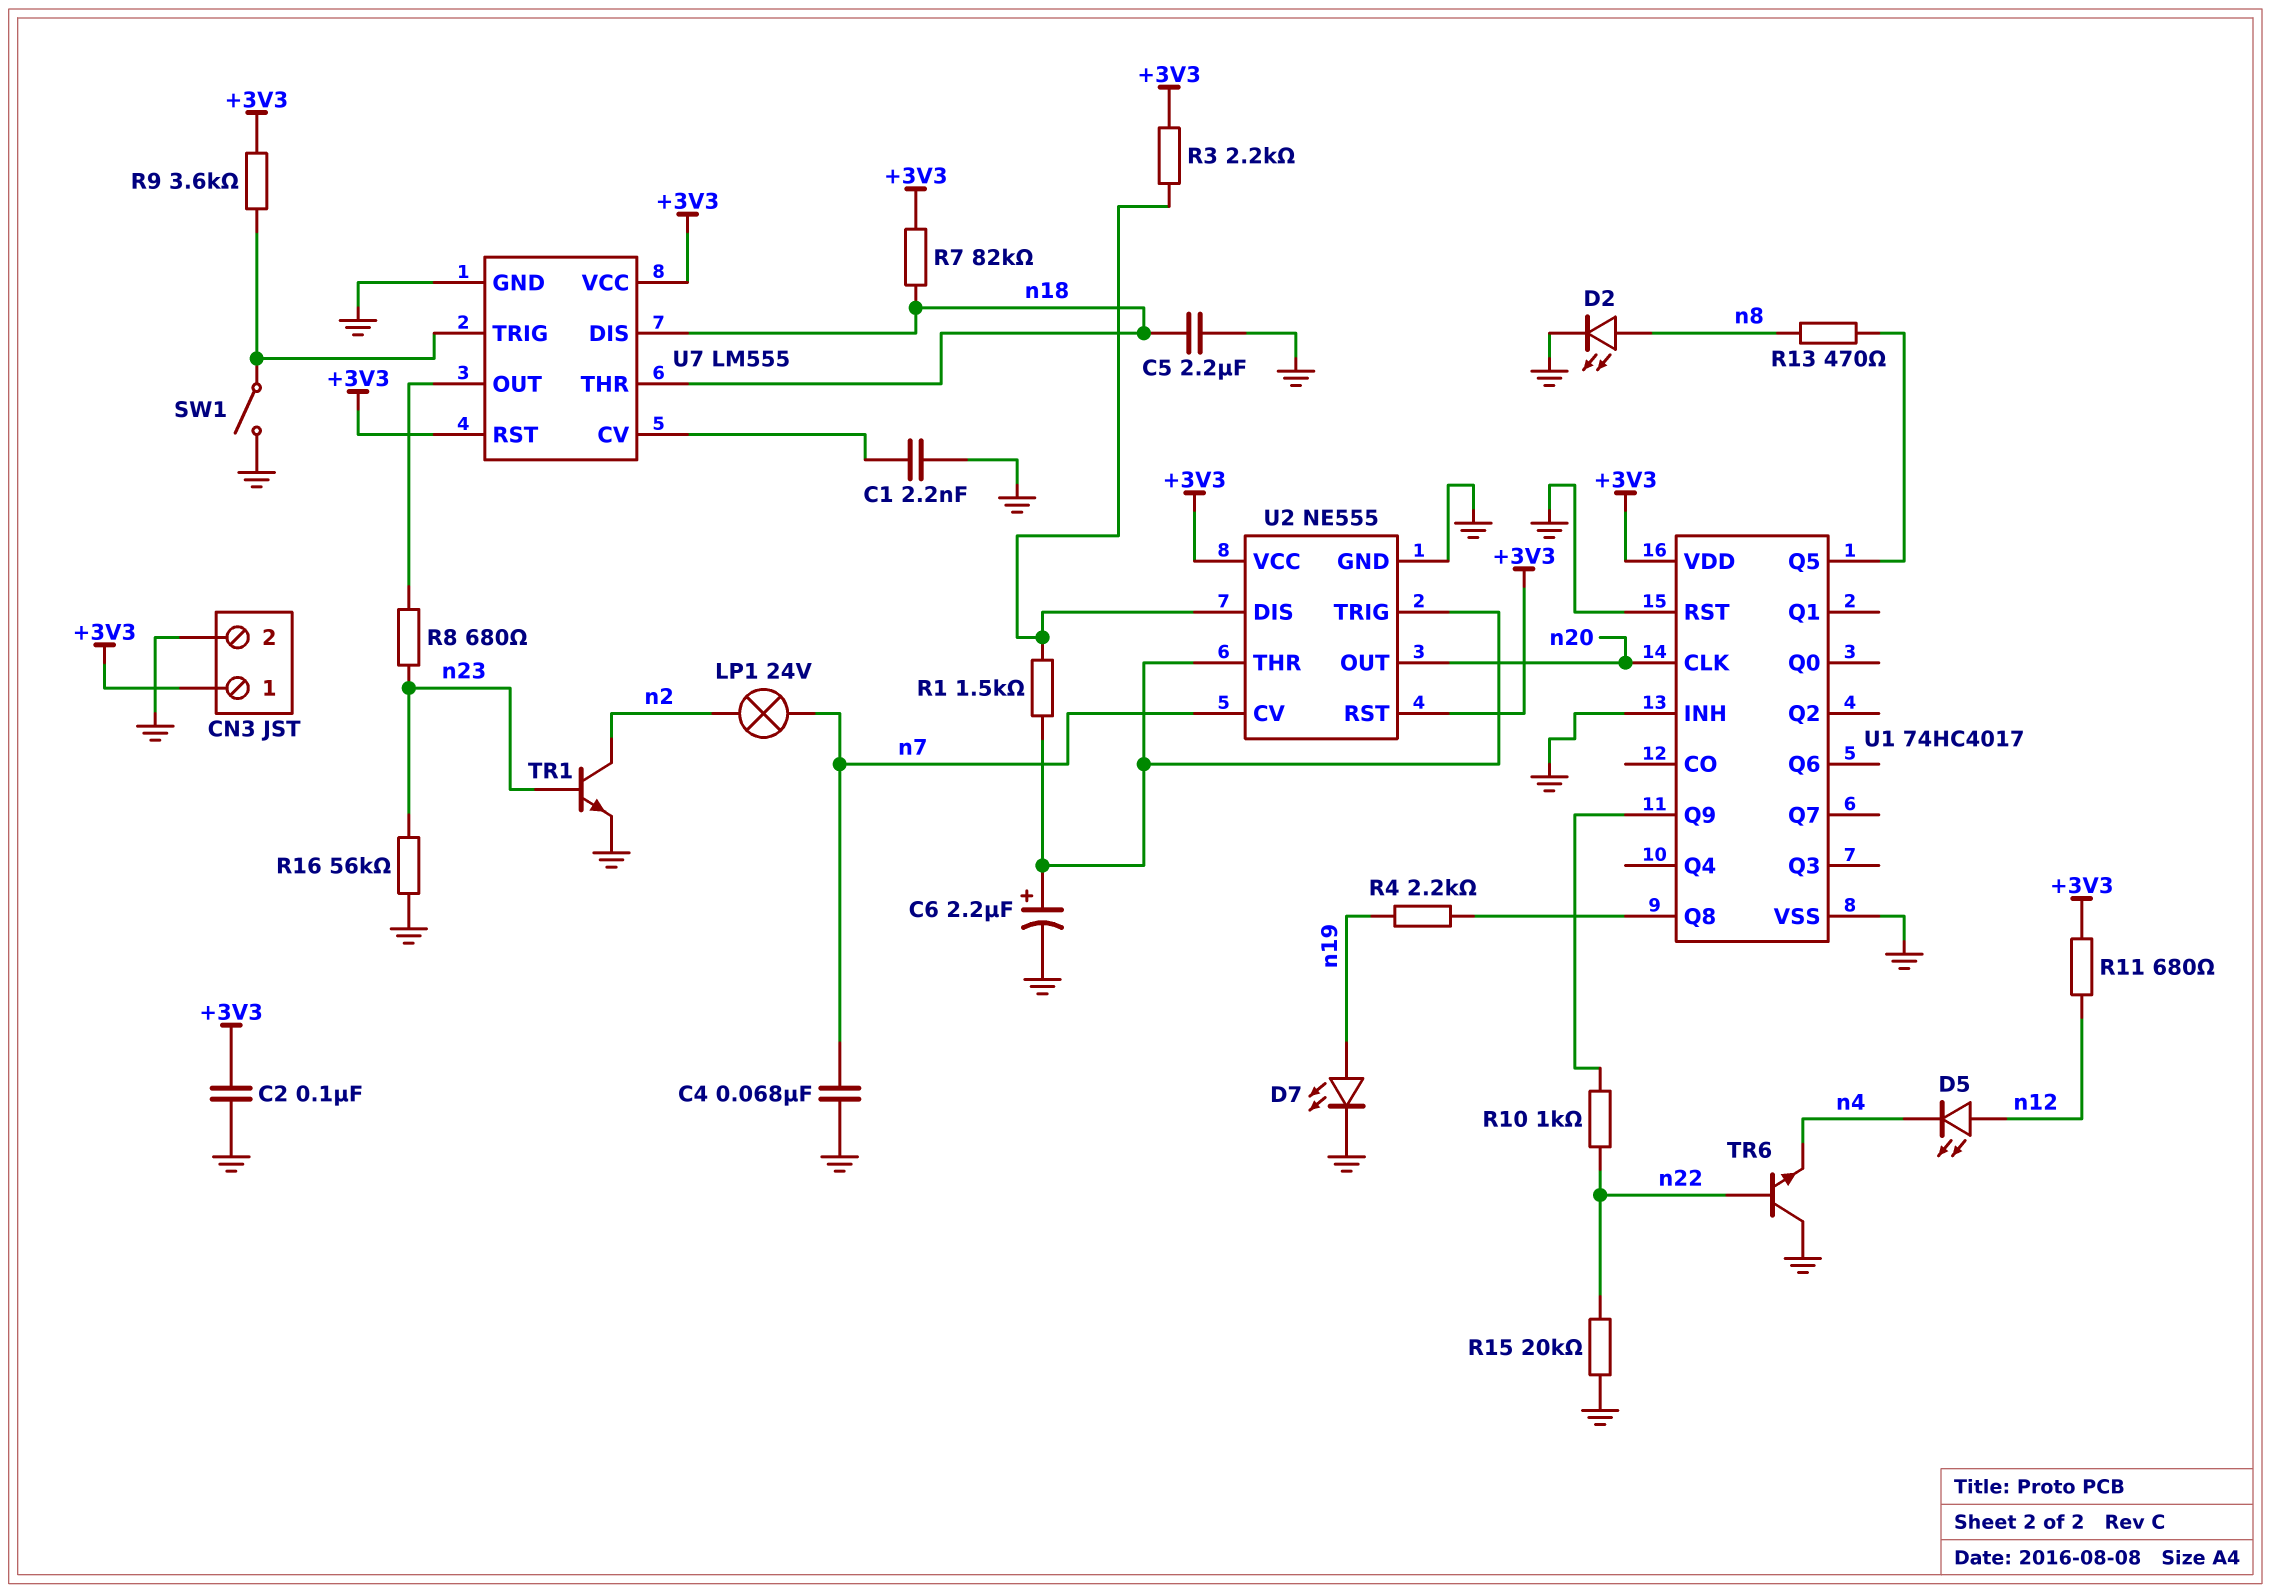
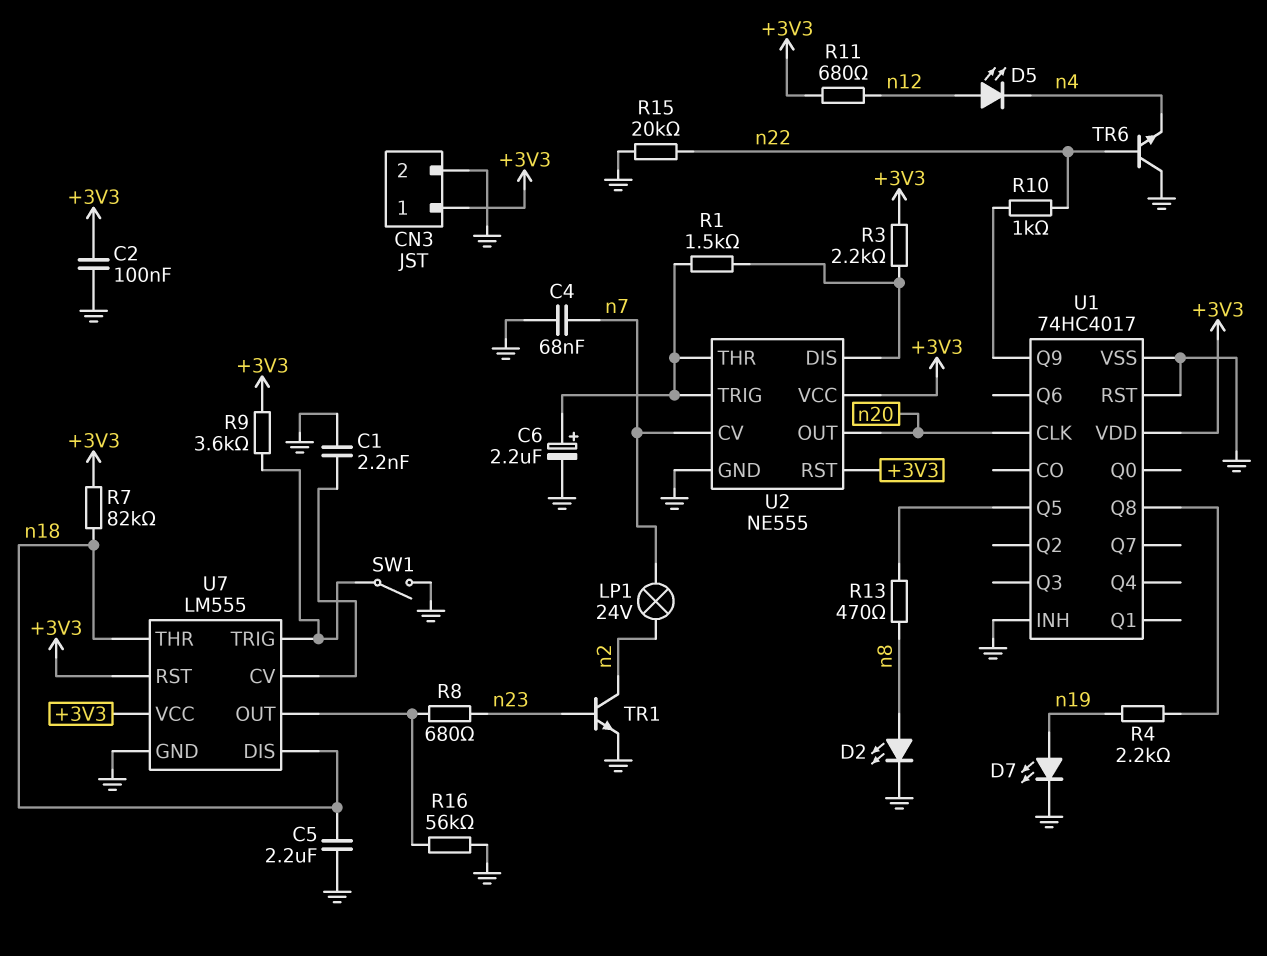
R16: 56k (GND, n23) -> 56k (GND, U7/OUT)

